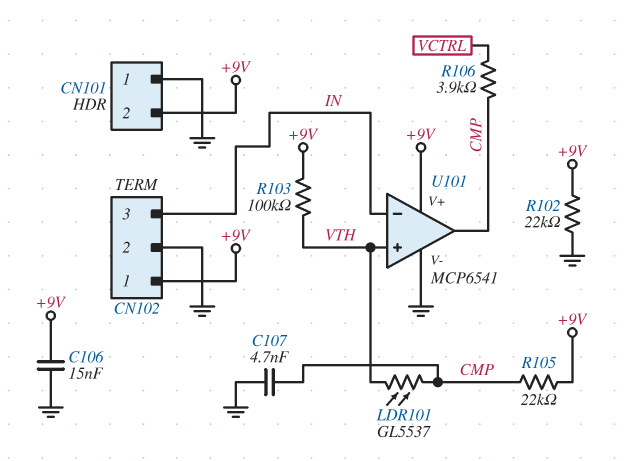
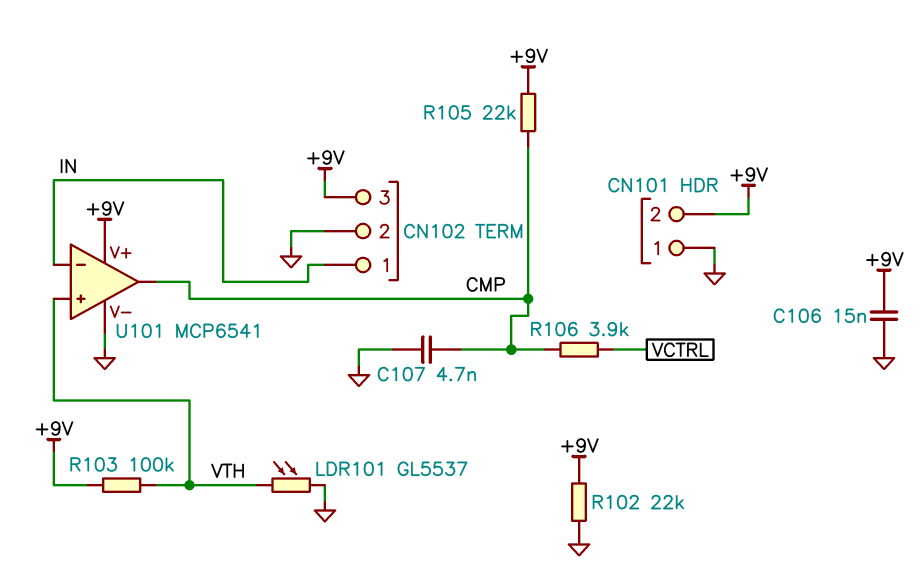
CN102 pin 1: +9V -> IN
CN102 pin 3: IN -> +9V
LDR101: GL5537 (CMP, VTH) -> GL5537 (GND, VTH)

